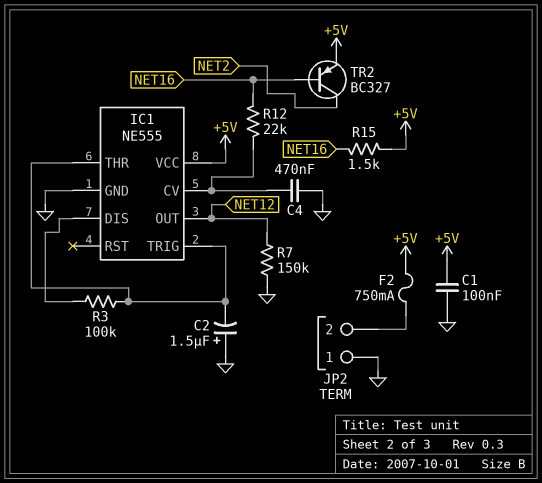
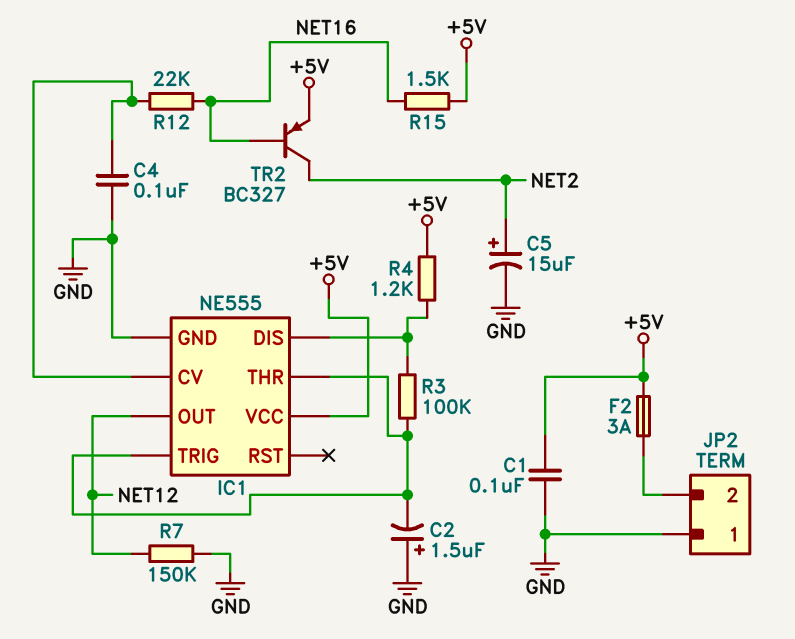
C4: 470nF (GND, IC1/CV) -> 100nF (GND, IC1/CV)
C5: none -> 15uF (plus NET2, minus GND)
F2: 750mA (+5V, JP2/2) -> 3A (+5V, JP2/2)
R4: none -> 1.2k (+5V, IC1/DIS)

